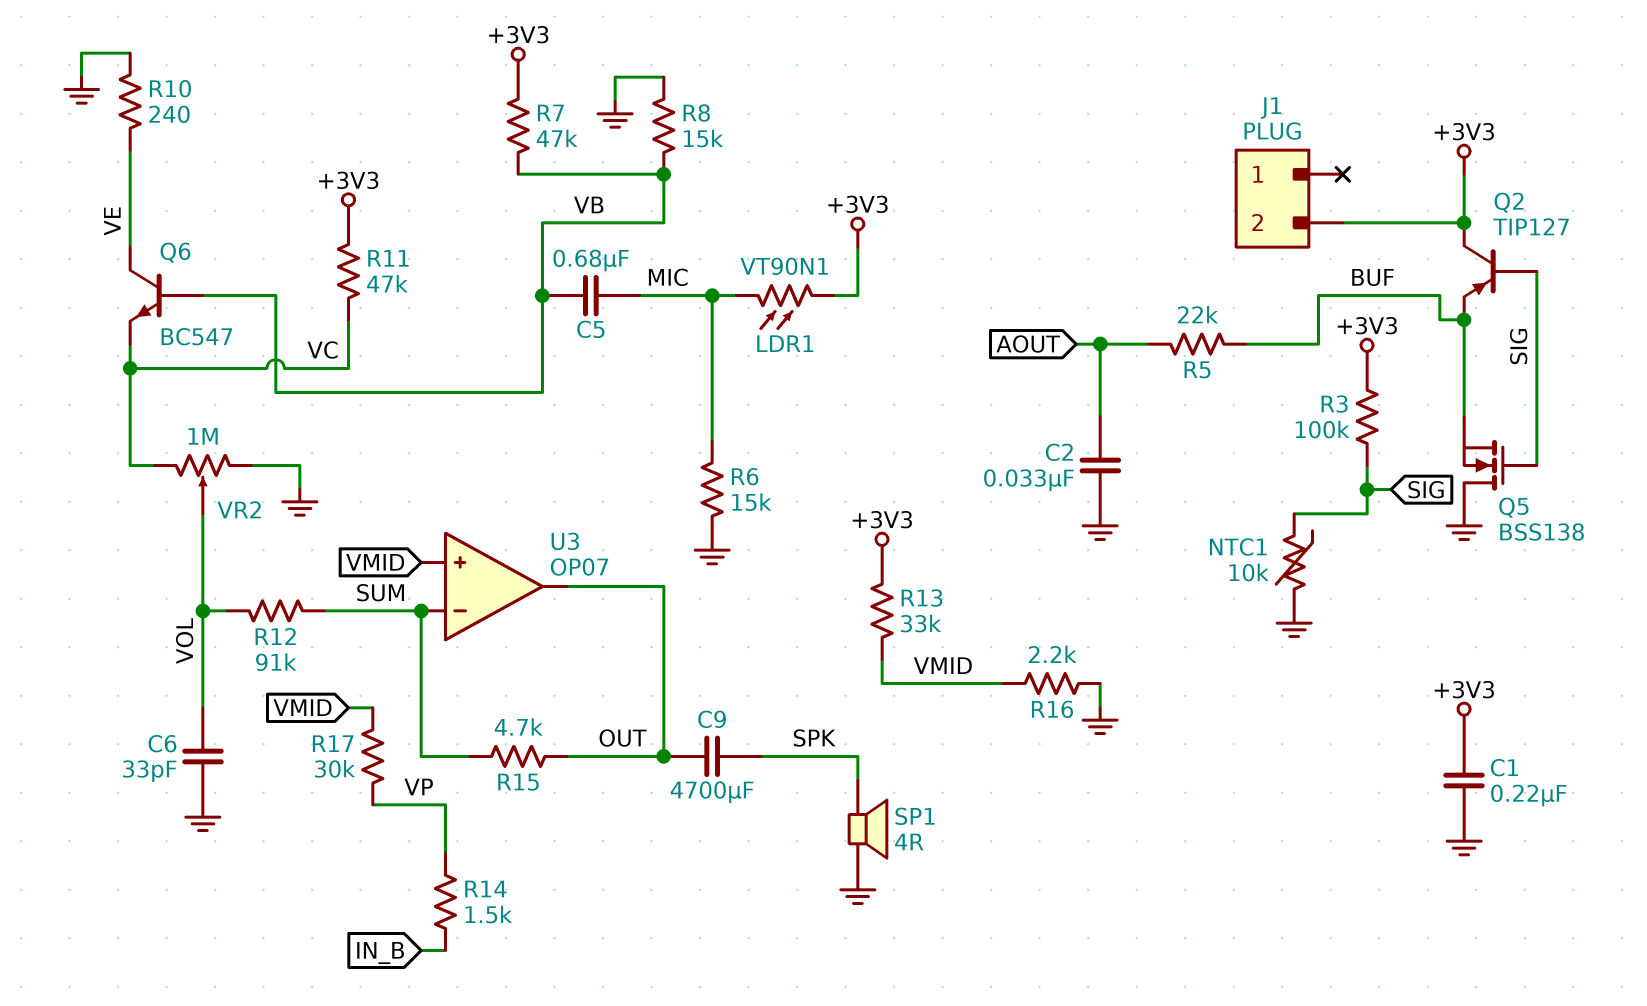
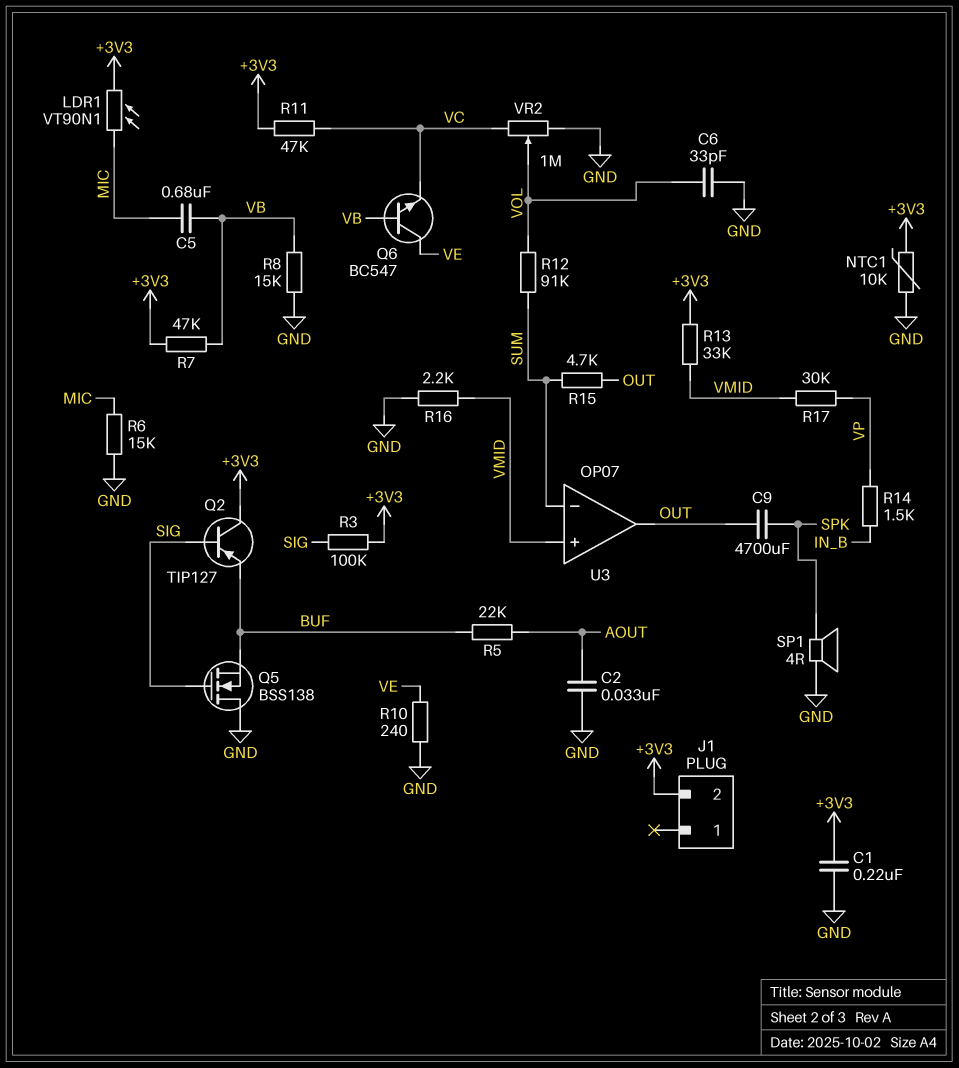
NTC1: 10k (GND, SIG) -> 10k (+3V3, GND)

